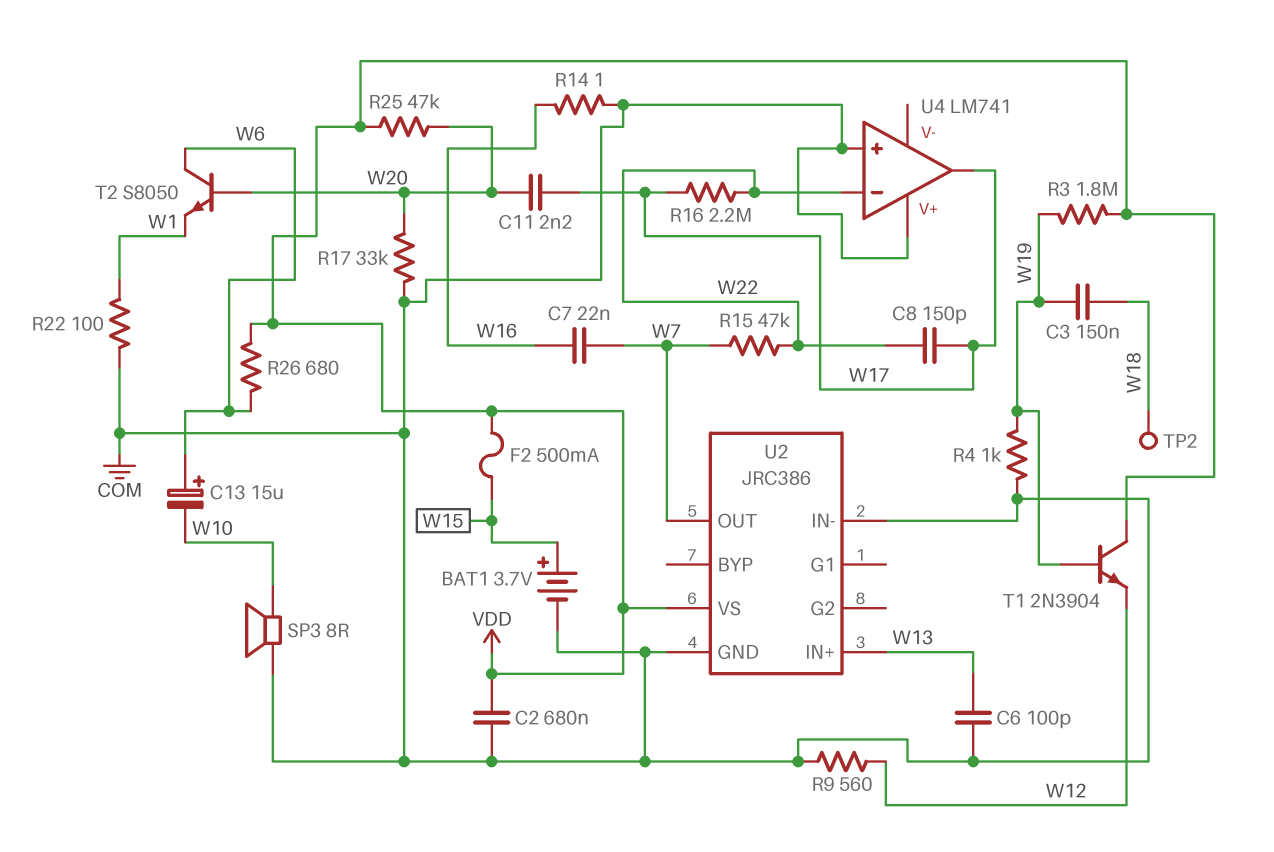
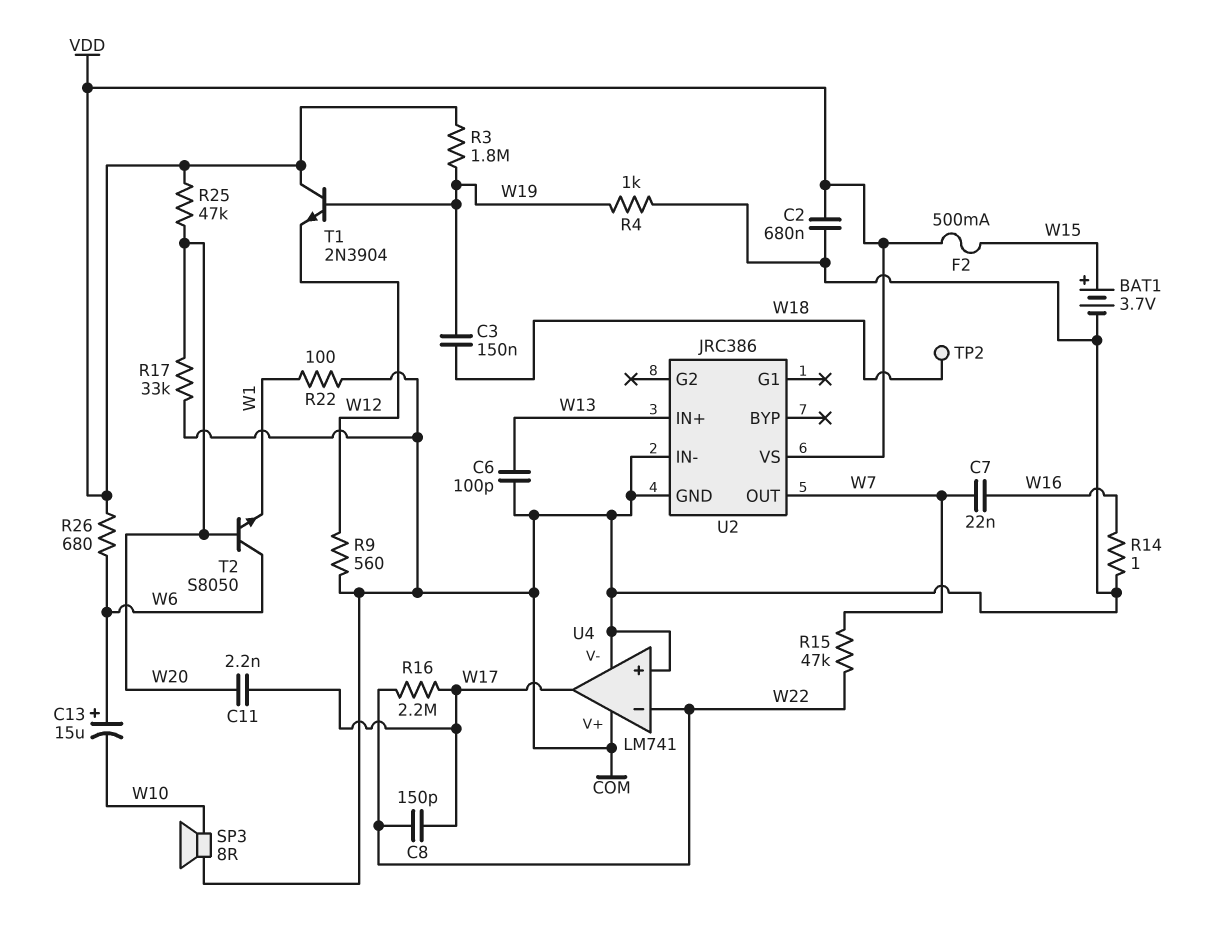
U4 pin V-: none -> COM

